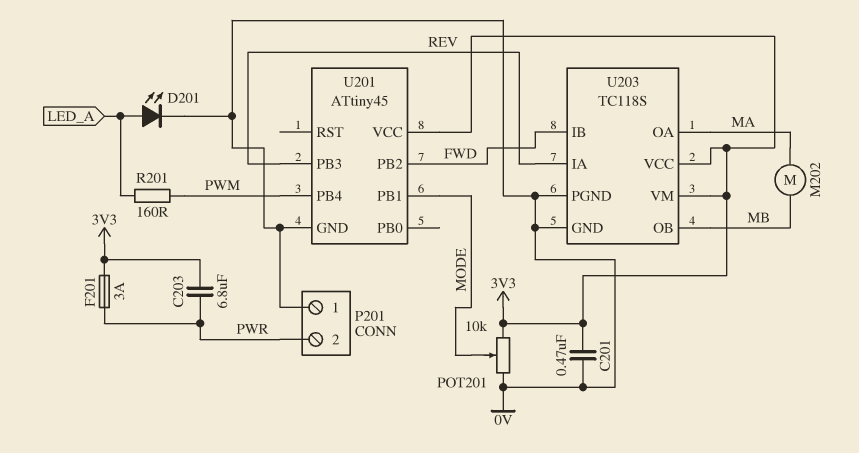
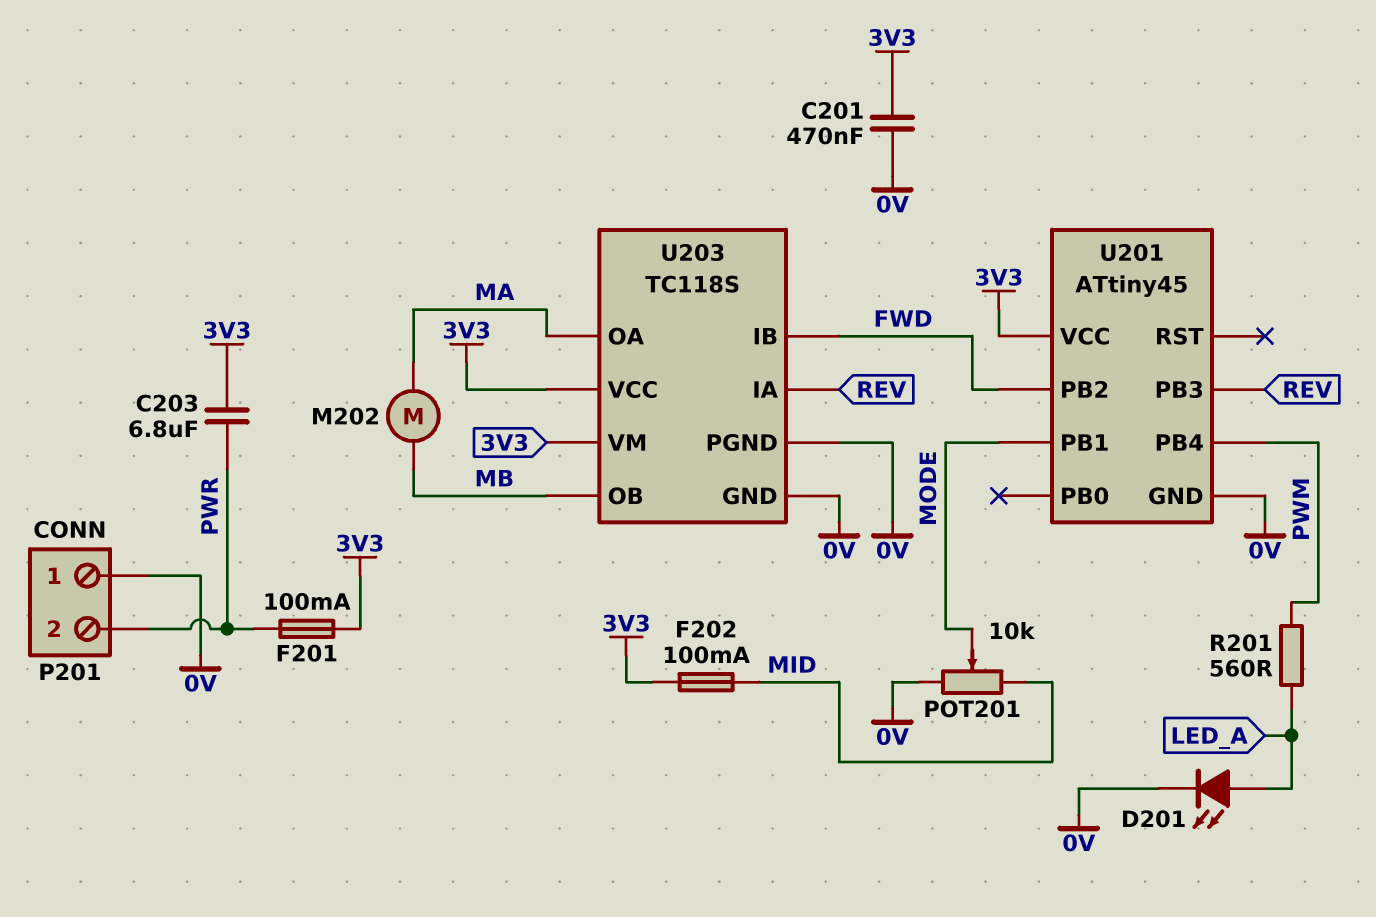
F201: 3A (3V3, PWR) -> 100mA (3V3, PWR)
F202: none -> 100mA (3V3, MID)
POT201: 10k (0V, 3V3, wiper MODE) -> 10k (0V, MID, wiper MODE)
R201: 160 (LED_A, PWM) -> 560 (LED_A, PWM)

